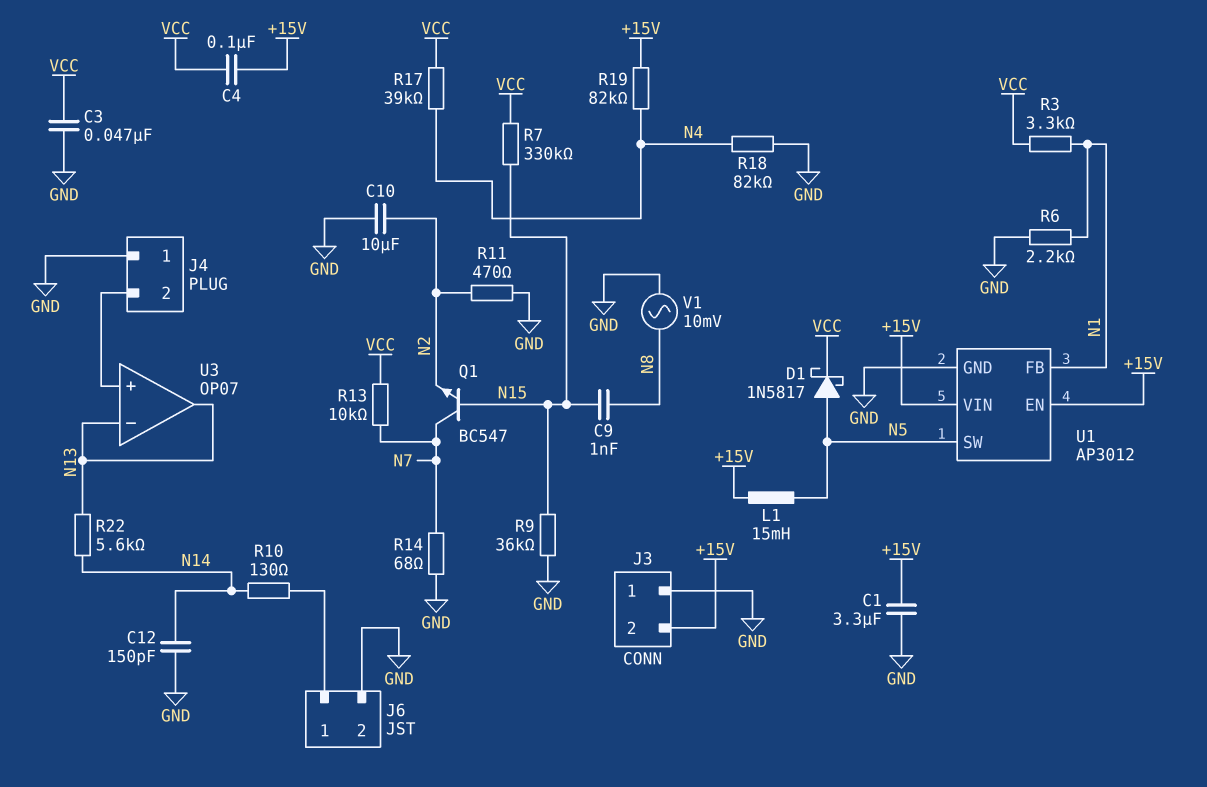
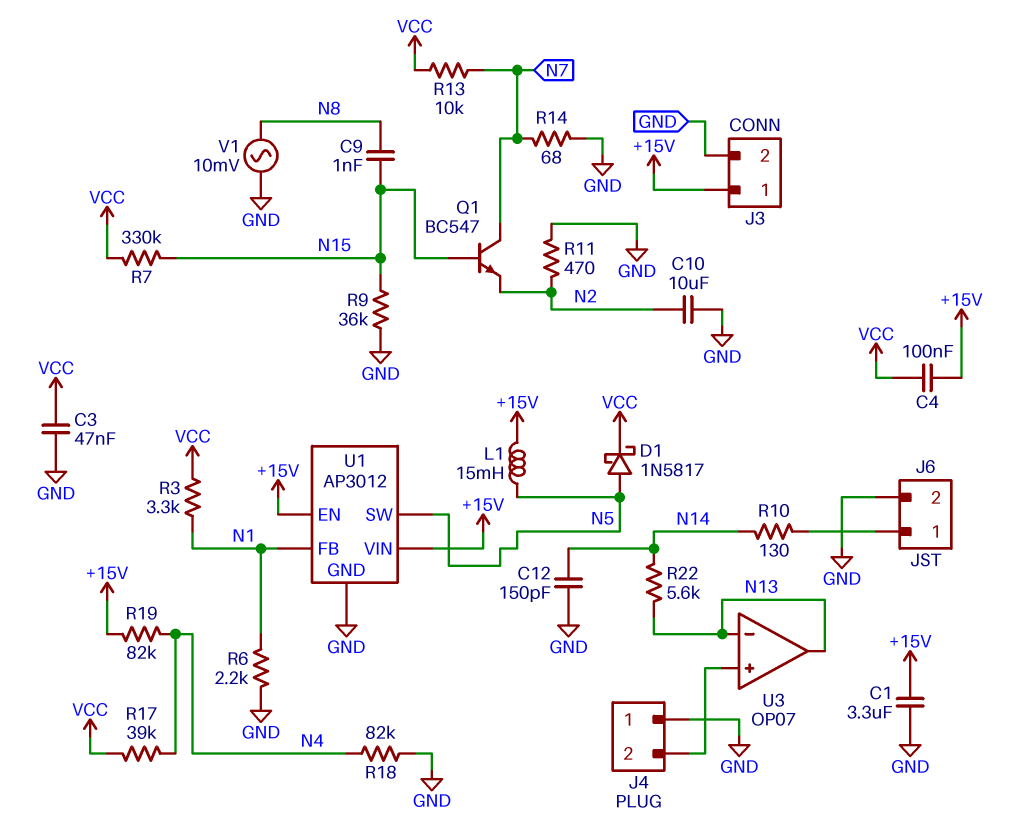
J3 pin 1: GND -> +15V
J3 pin 2: +15V -> GND

